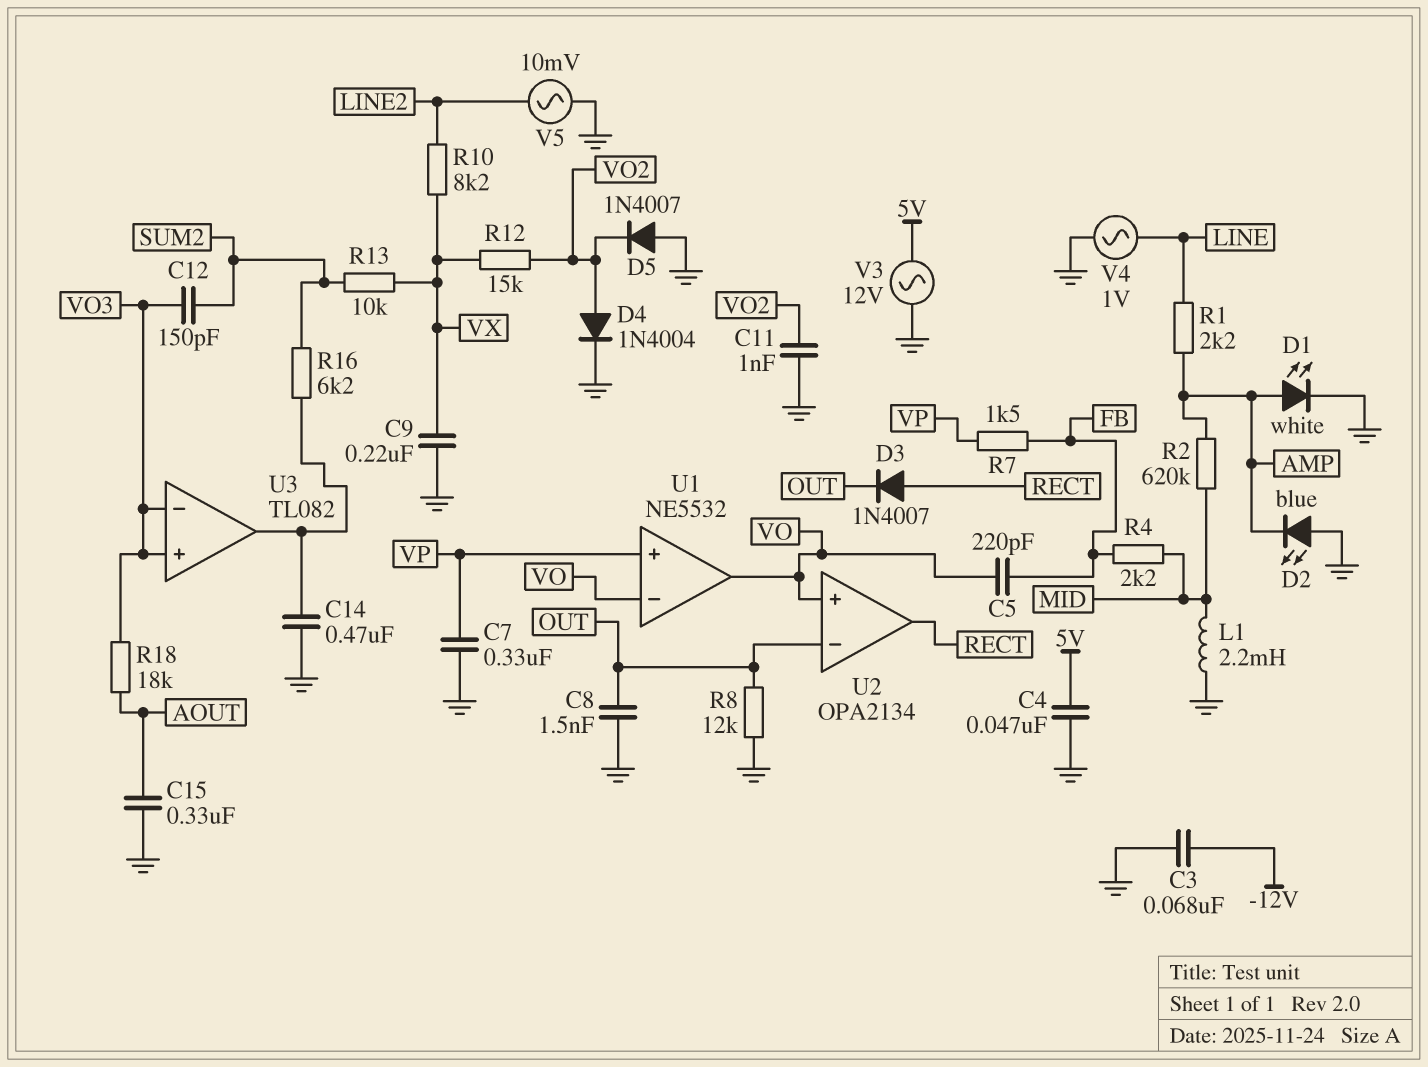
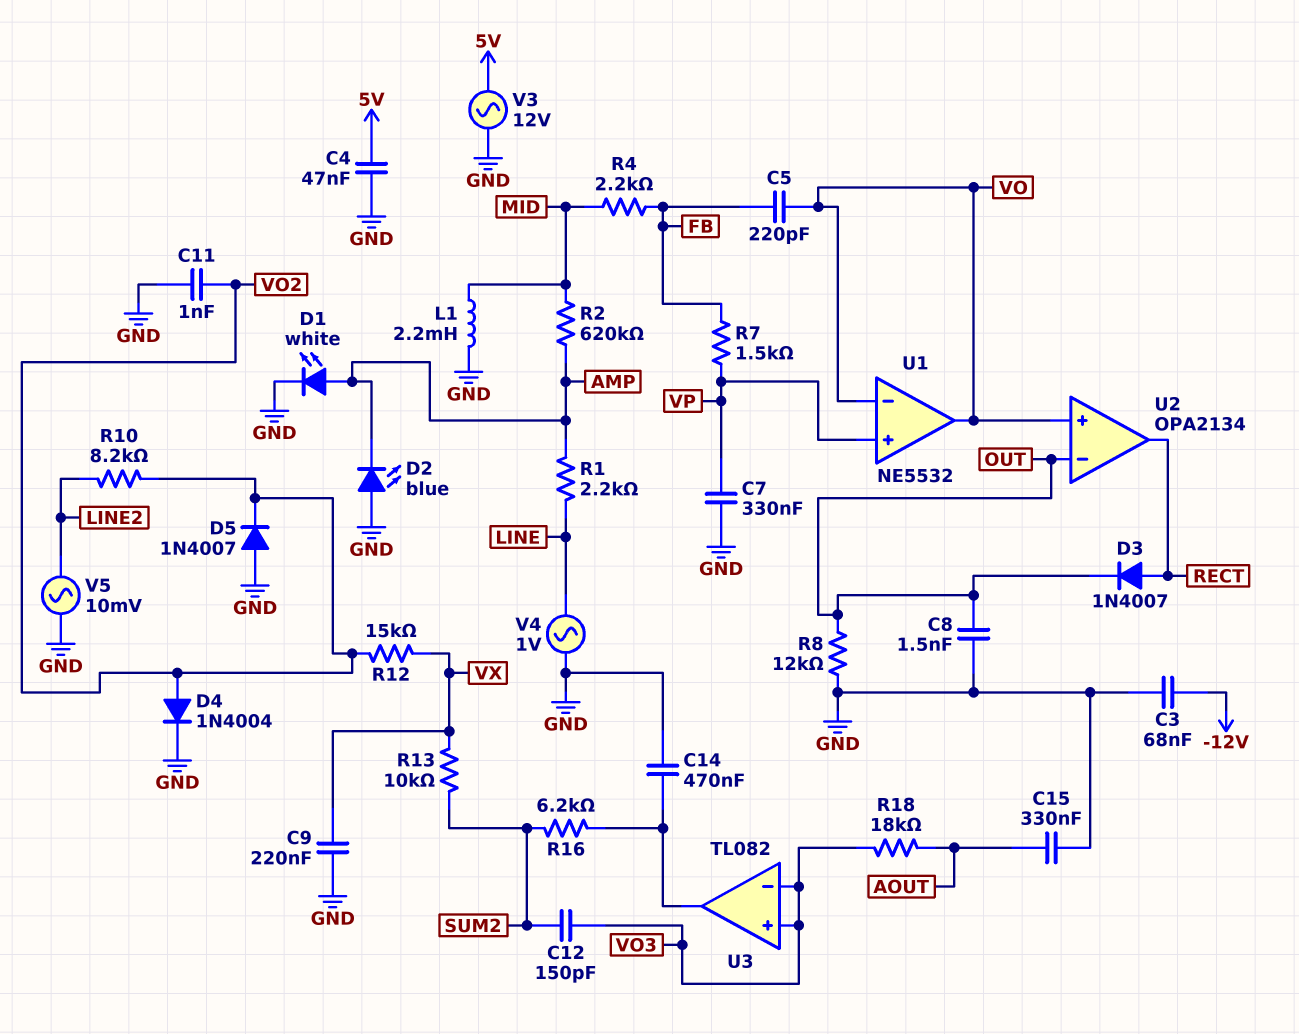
R10: 8.2k (LINE2, VX) -> 8.2k (LINE2, VO2)

